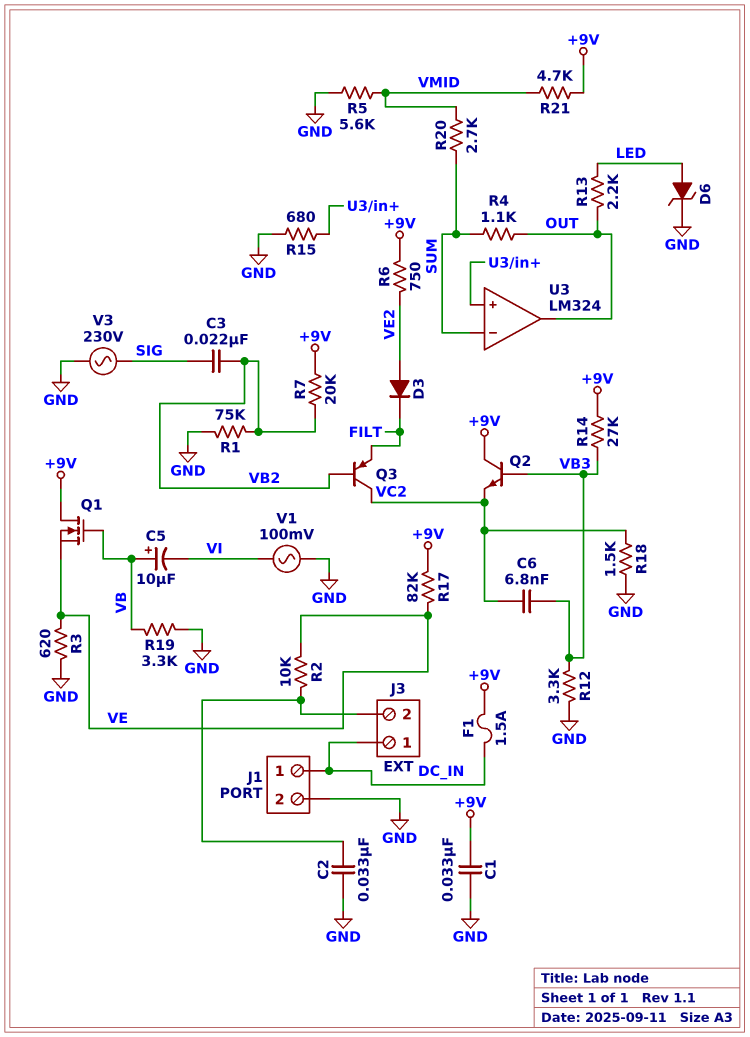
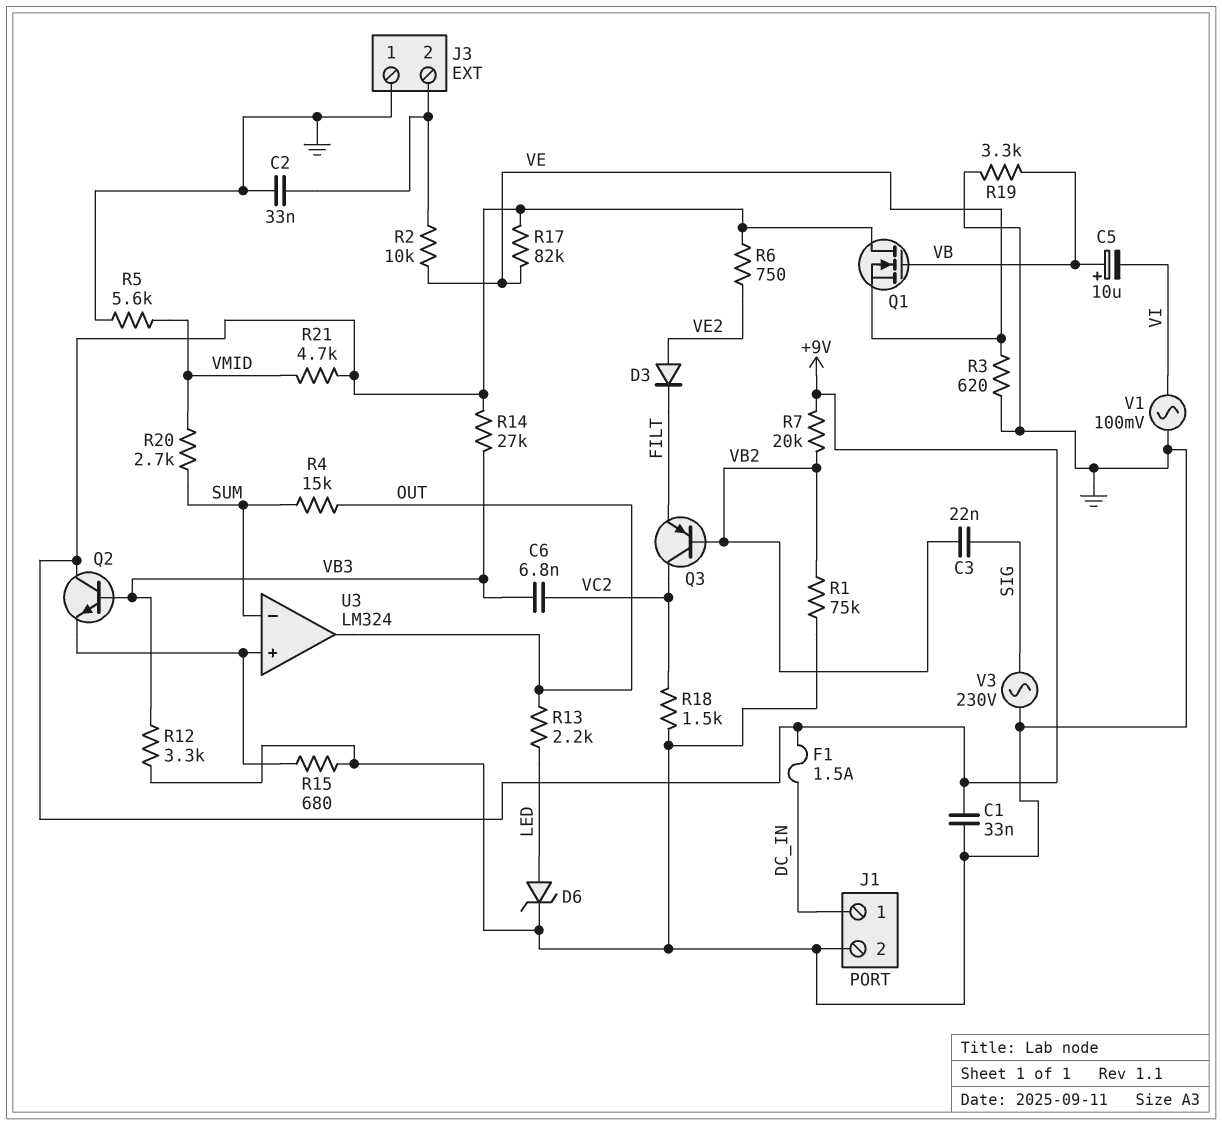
J3 pin 1: DC_IN -> GND
Q2: NPN (B VB3, C +9V, E VC2) -> NPN (B VB3, C +9V, E U3/in+)
R4: 1.1k (OUT, SUM) -> 15k (OUT, SUM)

